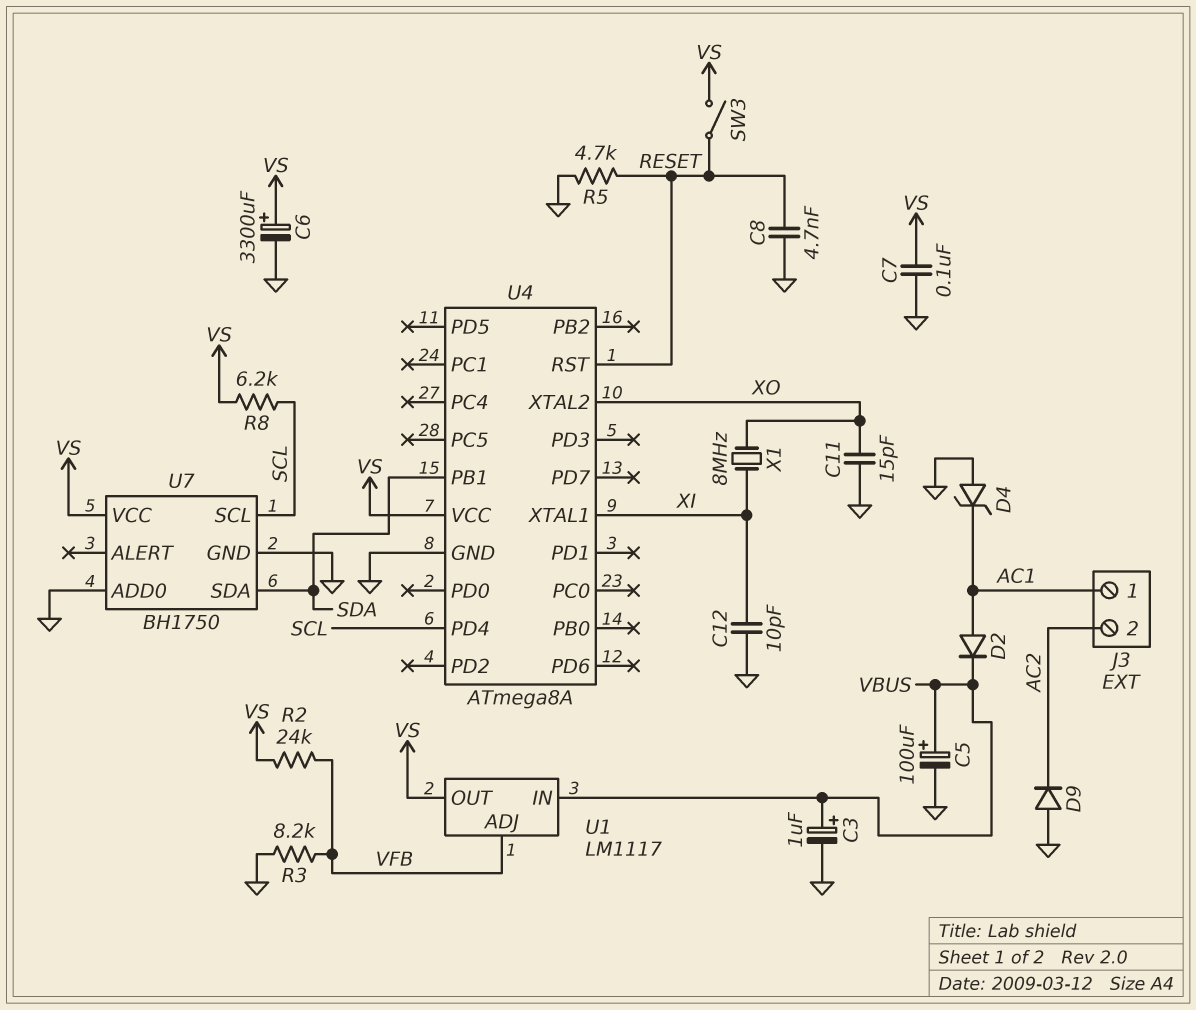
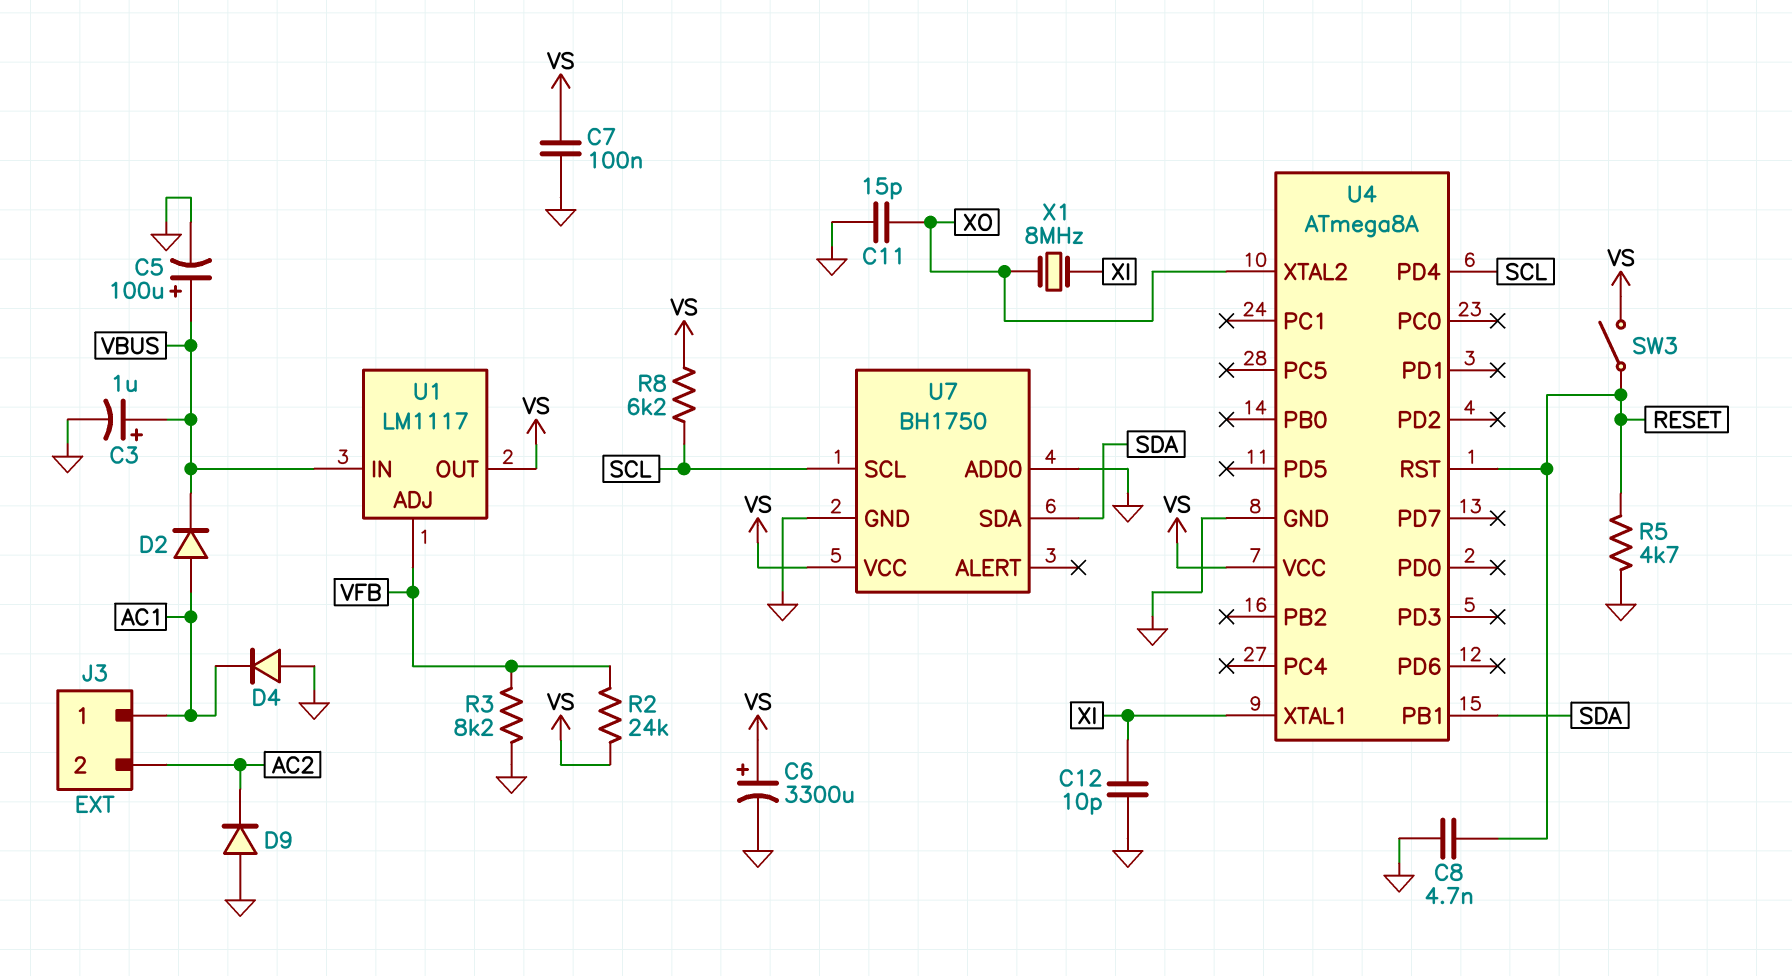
D4: zener (A GND, K AC1) -> diode (A GND, K AC1)

